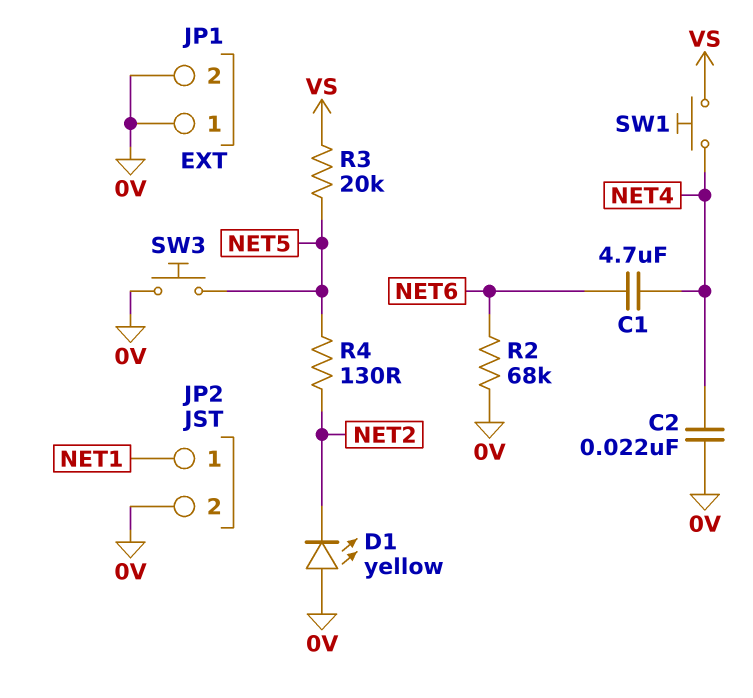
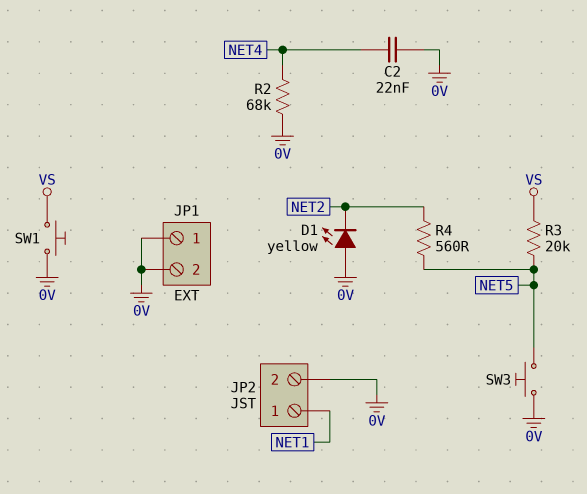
C1: 4.7uF (NET4, NET6) -> none
R2: 68k (0V, NET6) -> 68k (0V, NET4)
R4: 130 (NET2, NET5) -> 560 (NET2, NET5)
SW1: button (NET4, VS) -> button (0V, VS)

